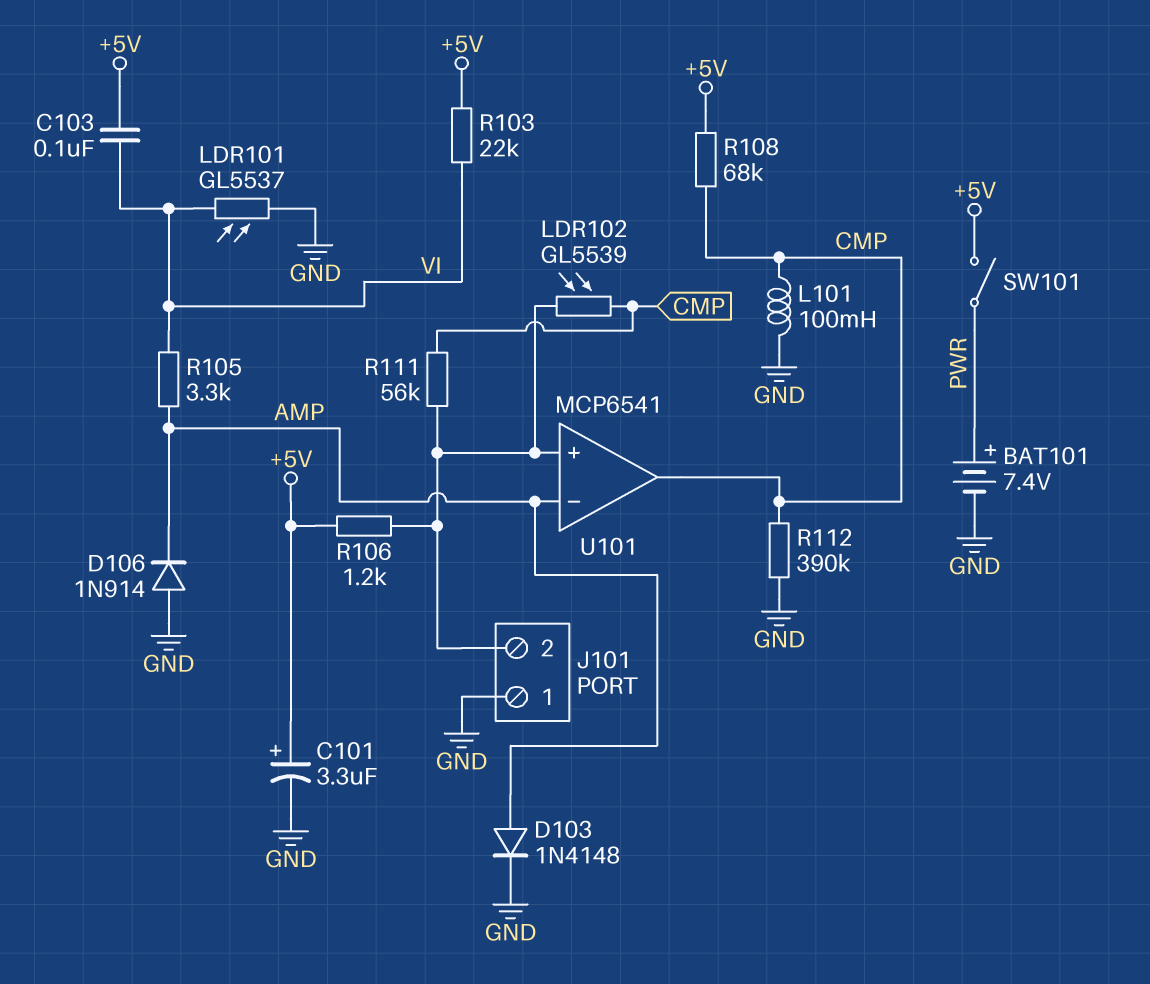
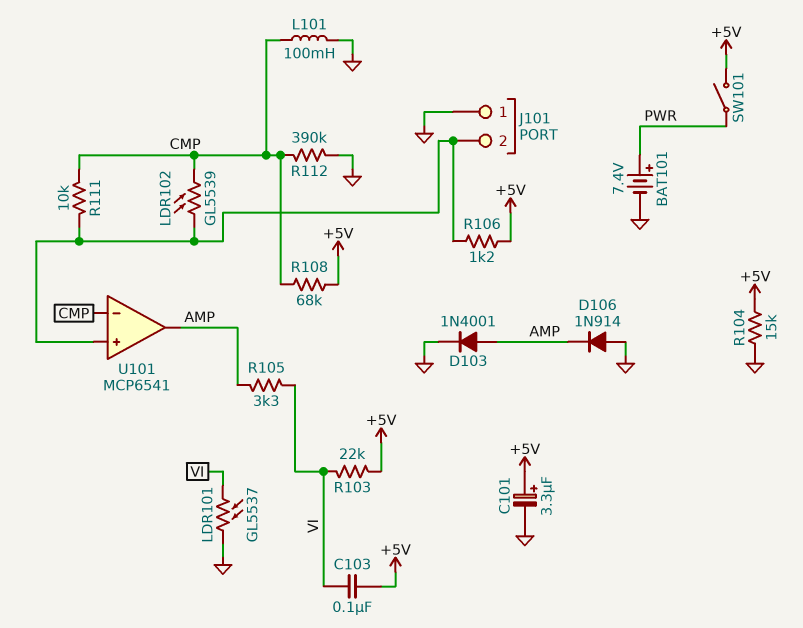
D103: diode 1N4148 (A AMP, K GND) -> diode 1N4001 (A AMP, K GND)
R104: none -> 15k (+5V, GND)
R111: 56k (CMP, J101/2) -> 10k (CMP, J101/2)
U101 pin in-: AMP -> CMP
U101 pin out: CMP -> AMP

